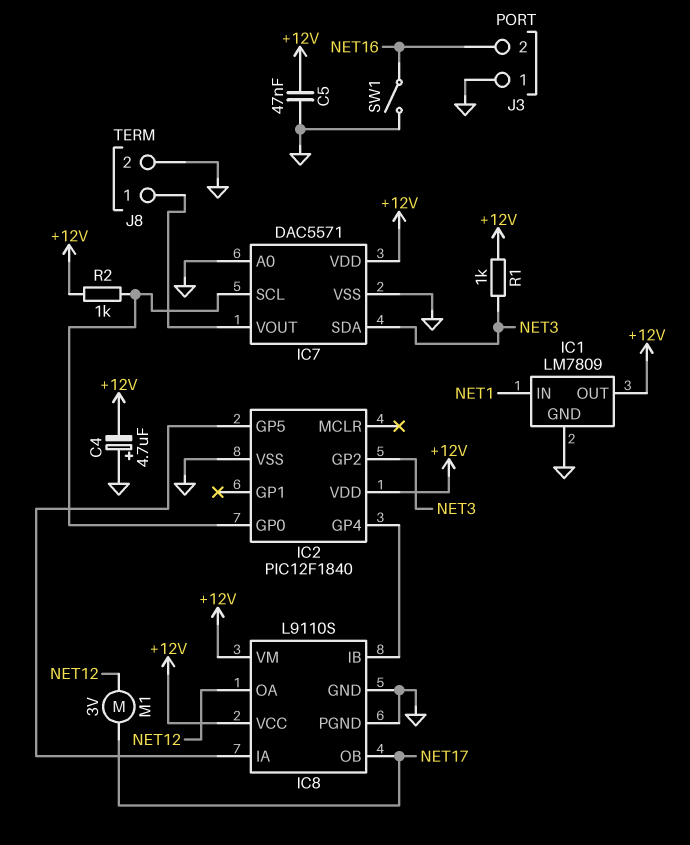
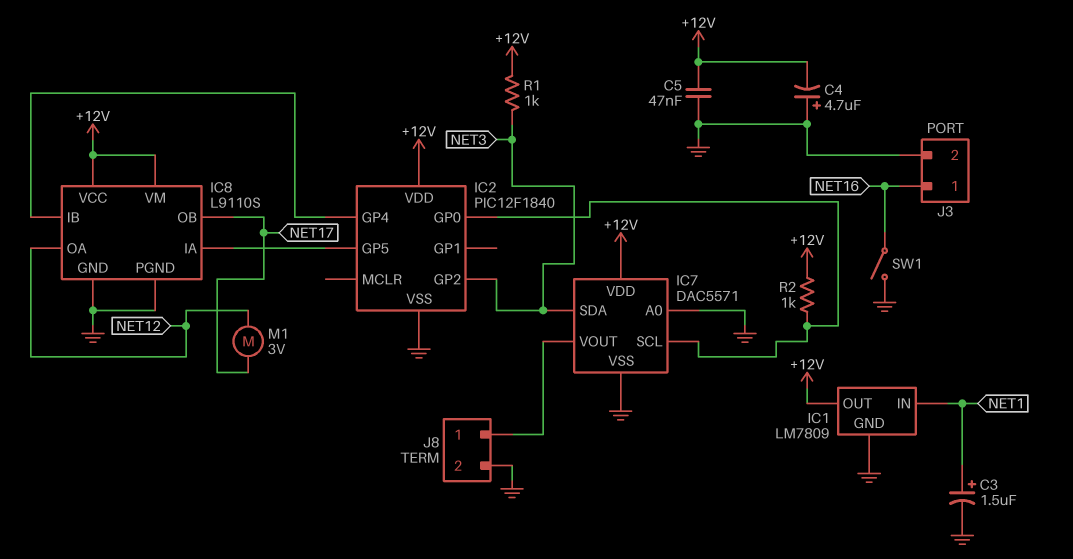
C3: none -> 1.5uF (plus NET1, minus GND)
J3 pin 1: GND -> NET16
J3 pin 2: NET16 -> GND

